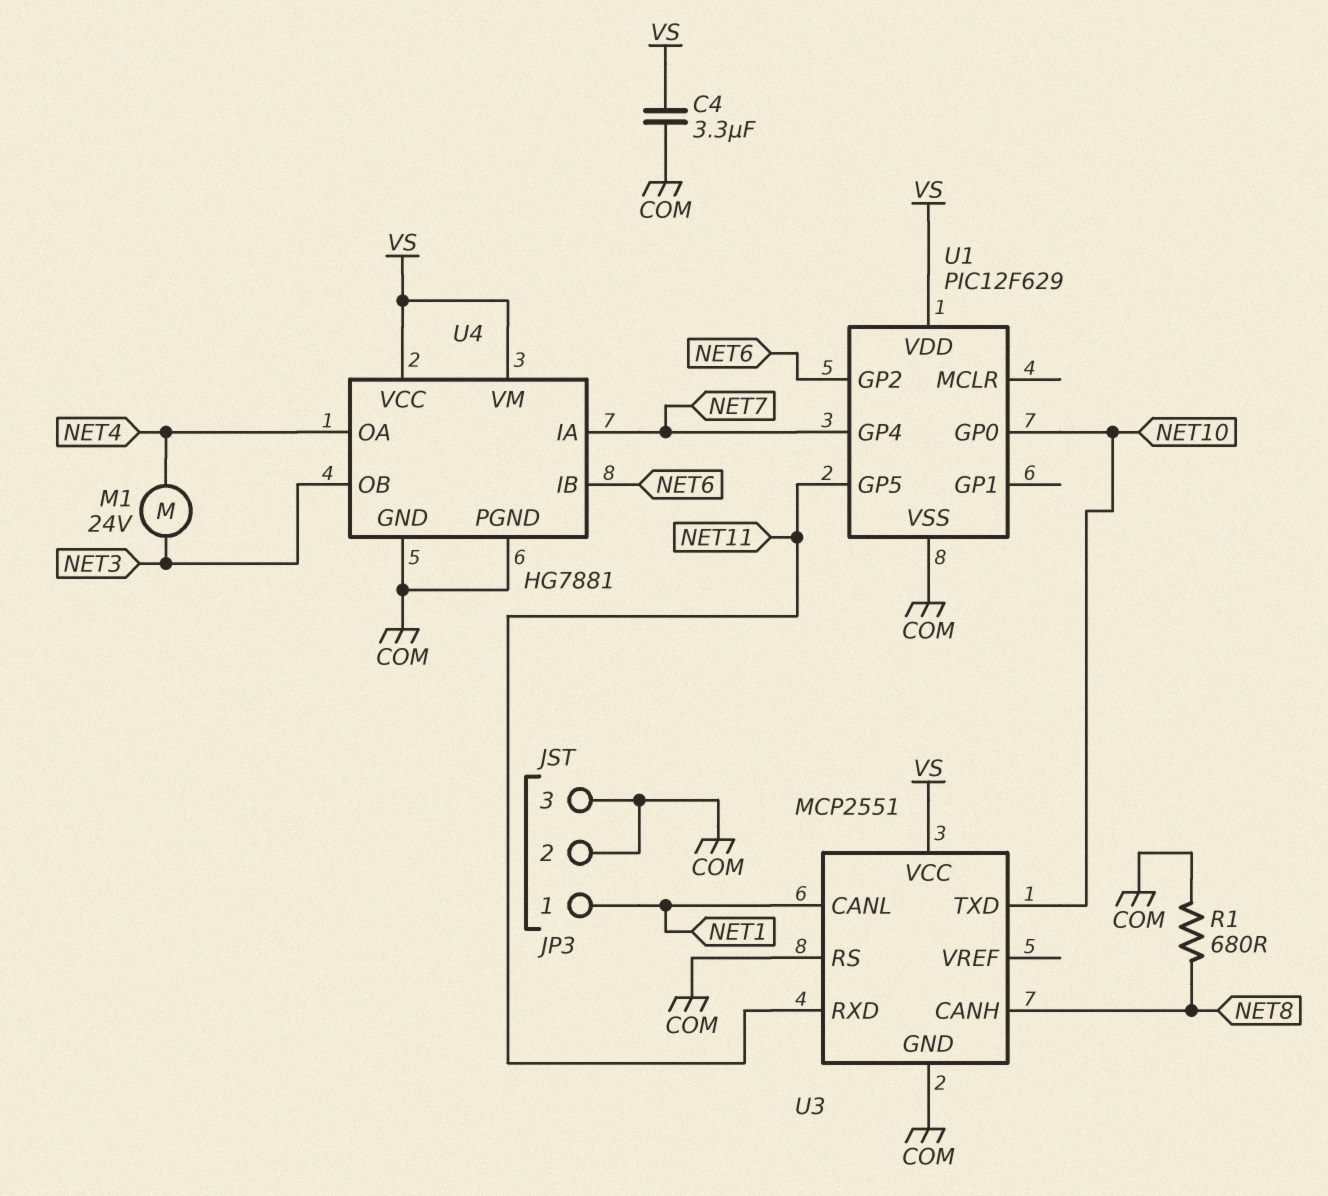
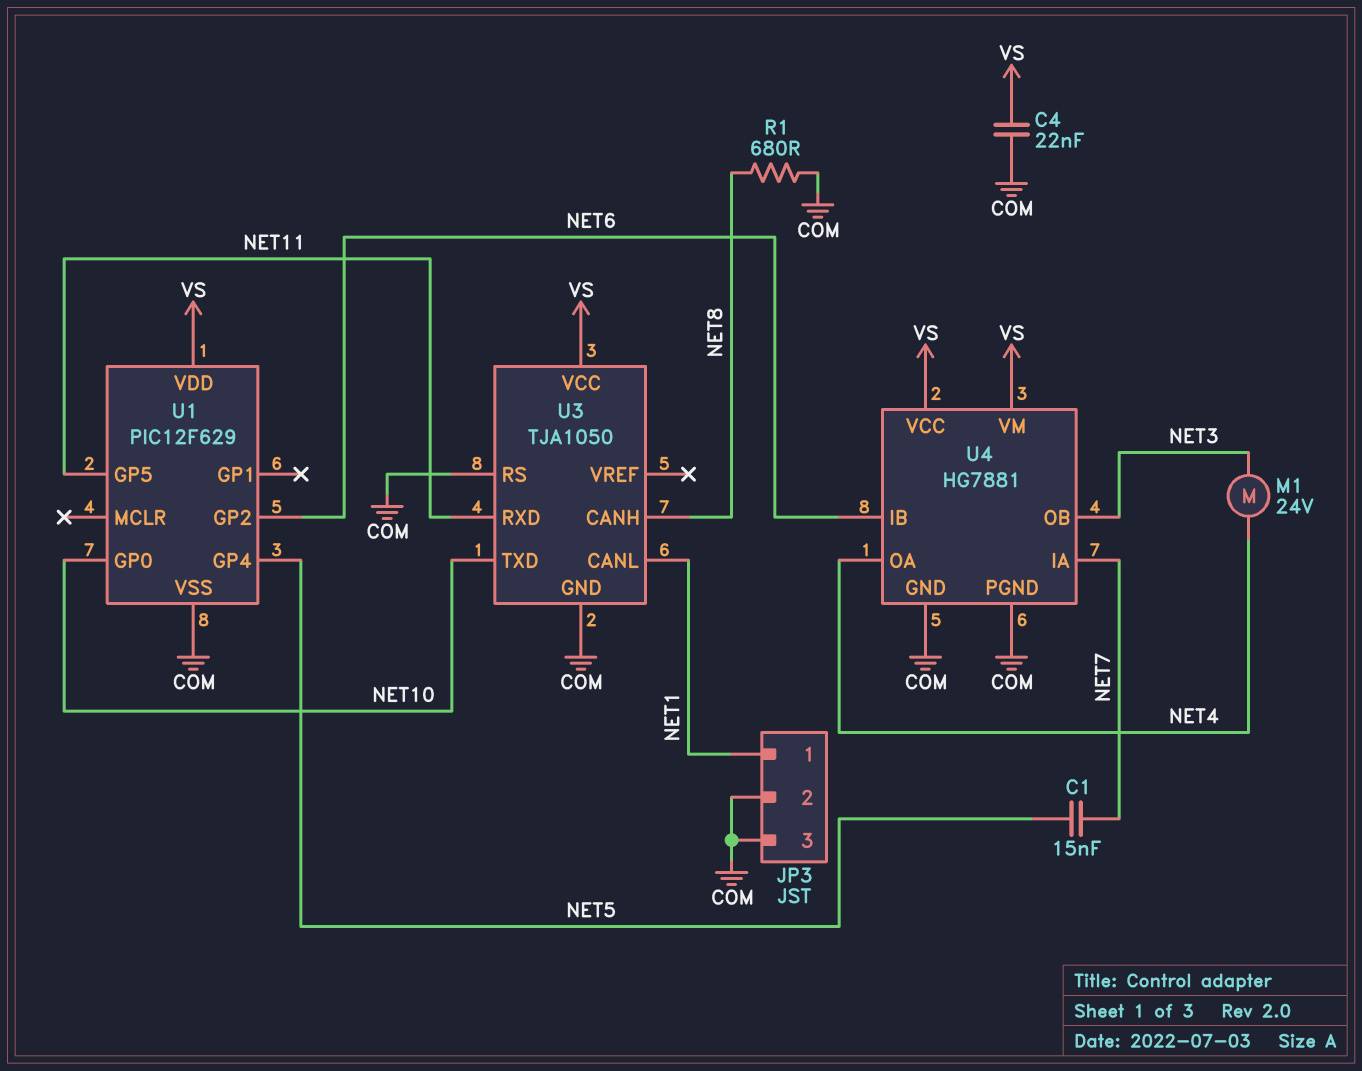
C1: none -> 15nF (NET5, NET7)
C4: 3.3uF (COM, VS) -> 22nF (COM, VS)
U1 pin GP4: NET7 -> NET5
U3: MCP2551 -> TJA1050

